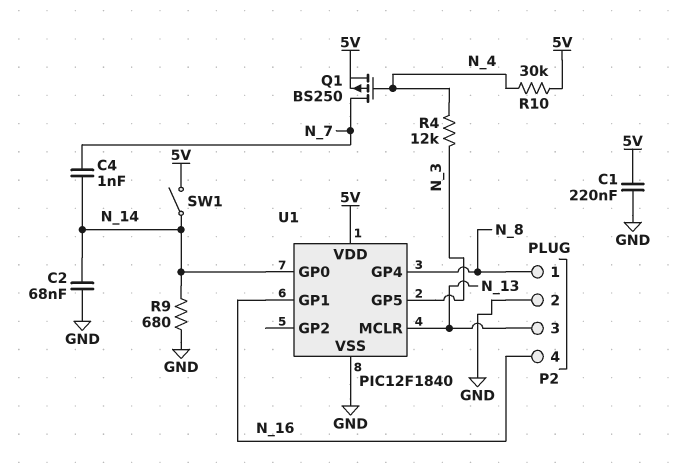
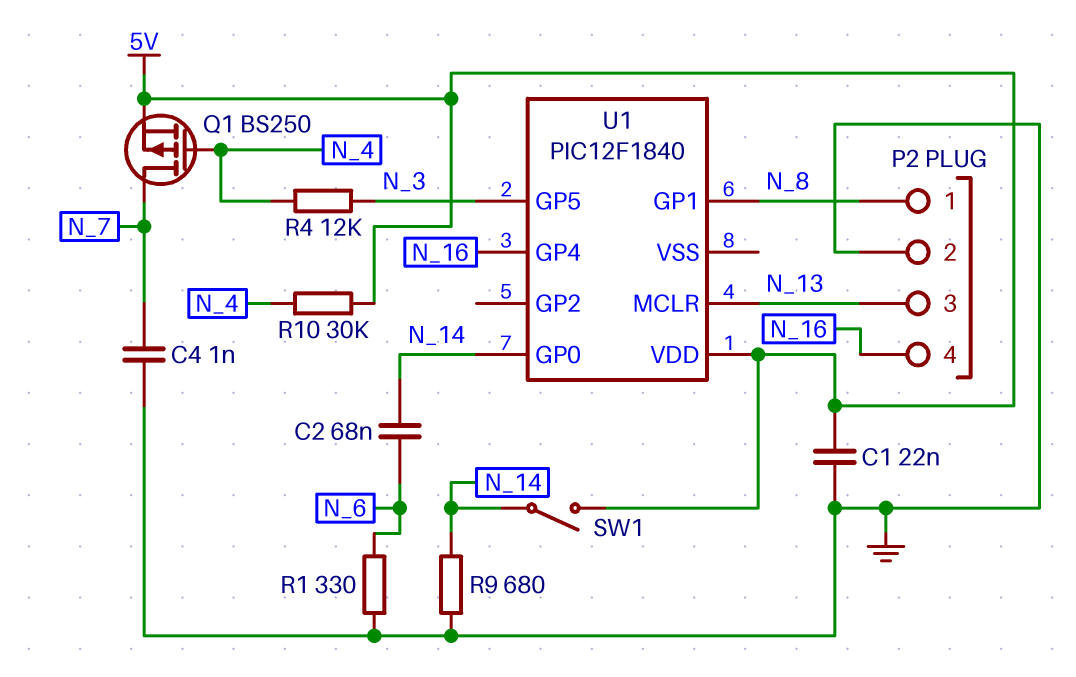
C1: 220nF (5V, GND) -> 22nF (5V, GND)
C2: 68nF (GND, N_14) -> 68nF (N_6, N_14)
C4: 1nF (N_7, N_14) -> 1nF (GND, N_7)
R1: none -> 330 (GND, N_6)
U1 pin GP1: N_16 -> N_8
U1 pin GP4: N_8 -> N_16
U1 pin VSS: GND -> none

